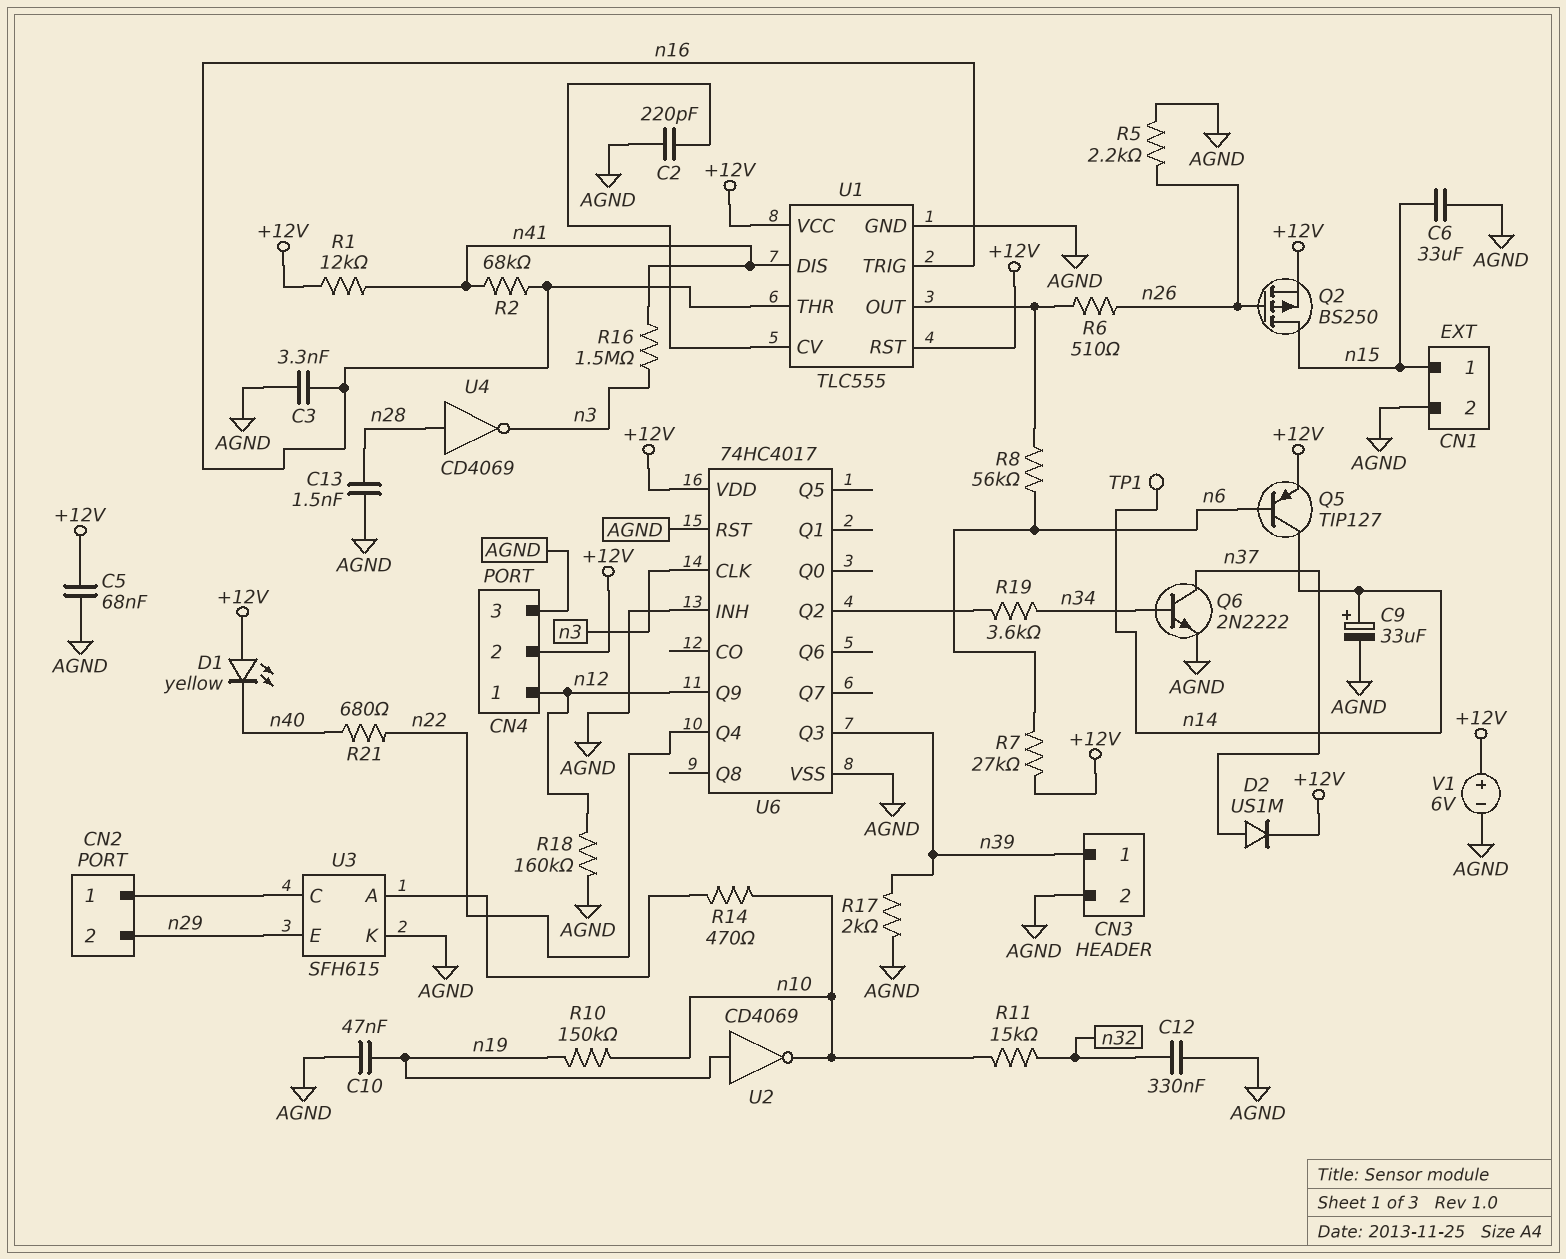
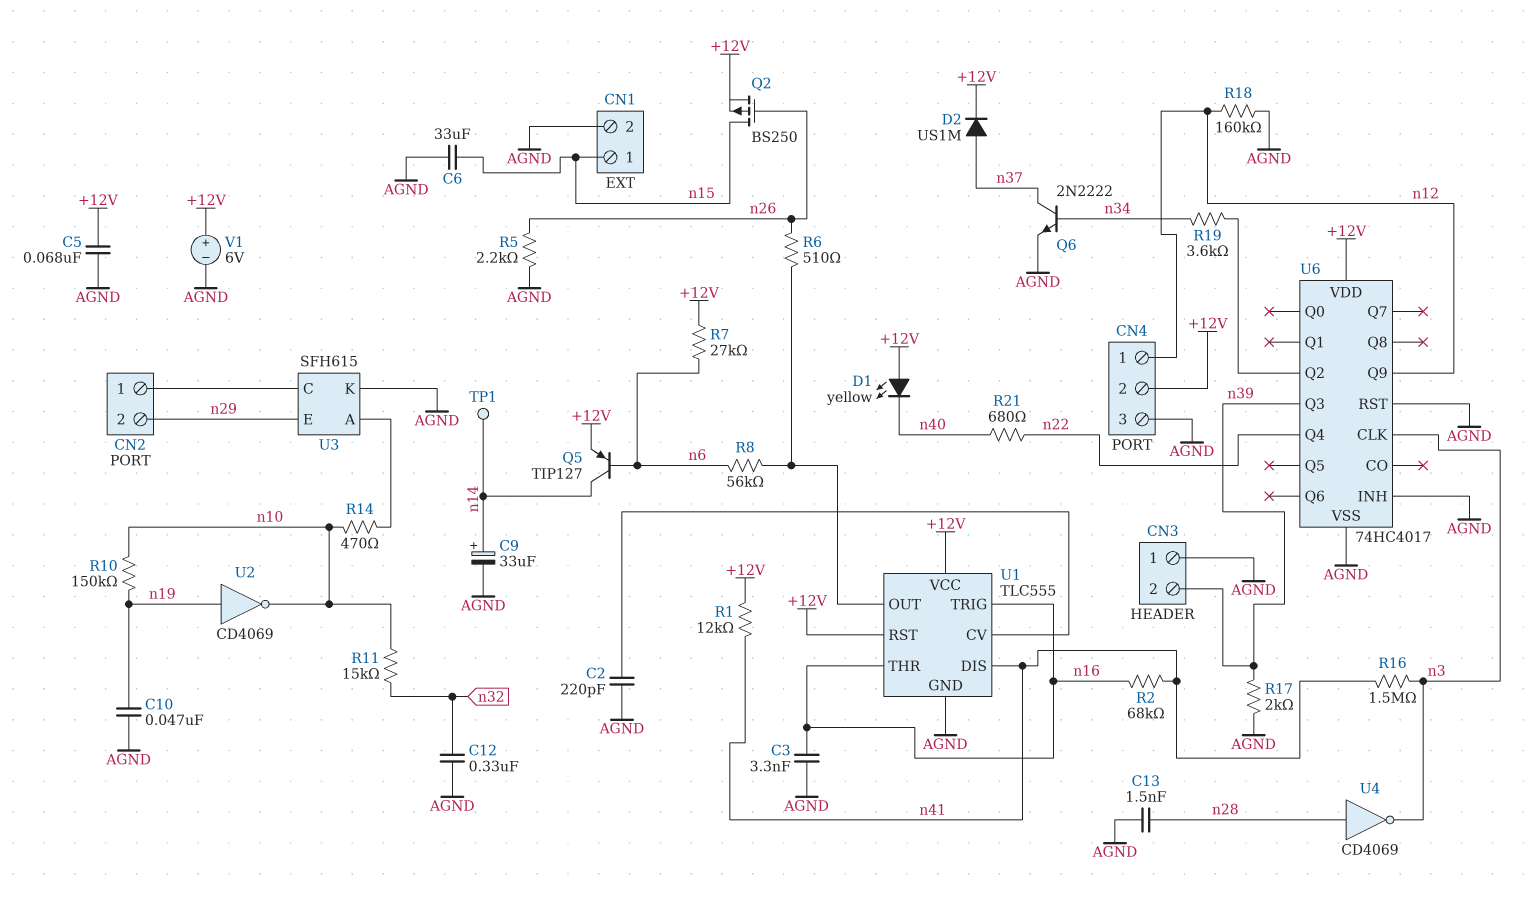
CN3 pin 1: n39 -> AGND
CN3 pin 2: AGND -> n39

